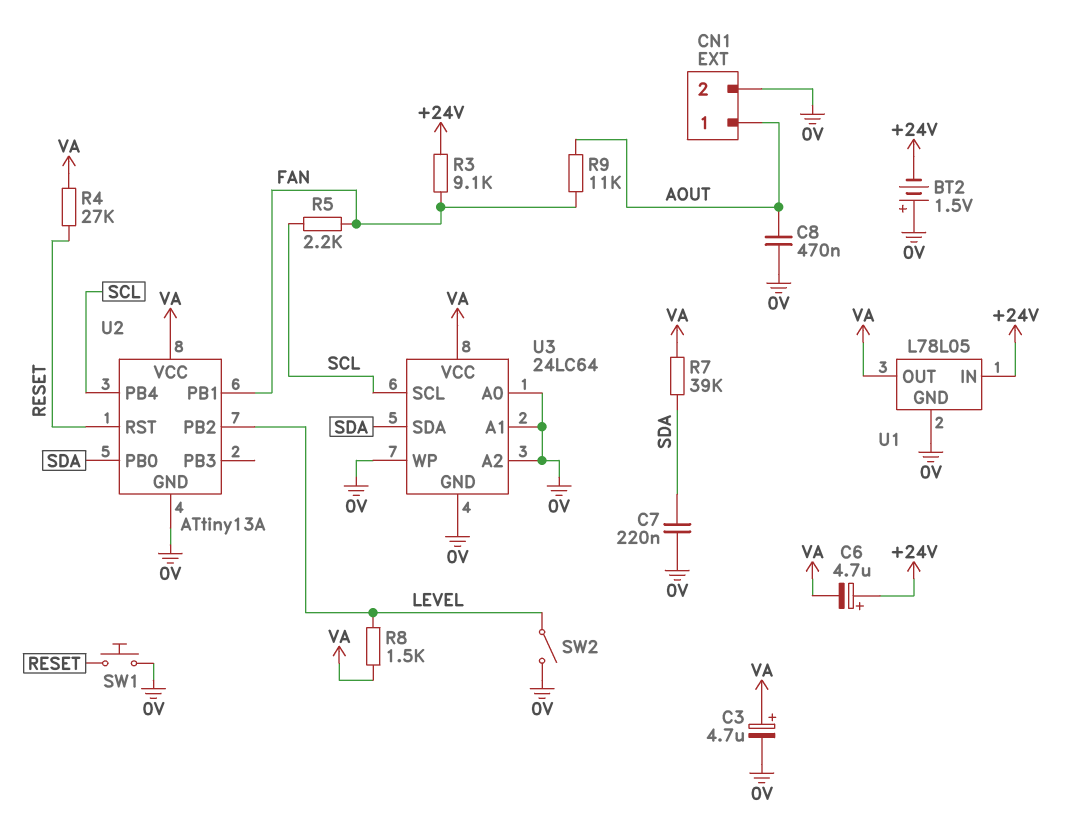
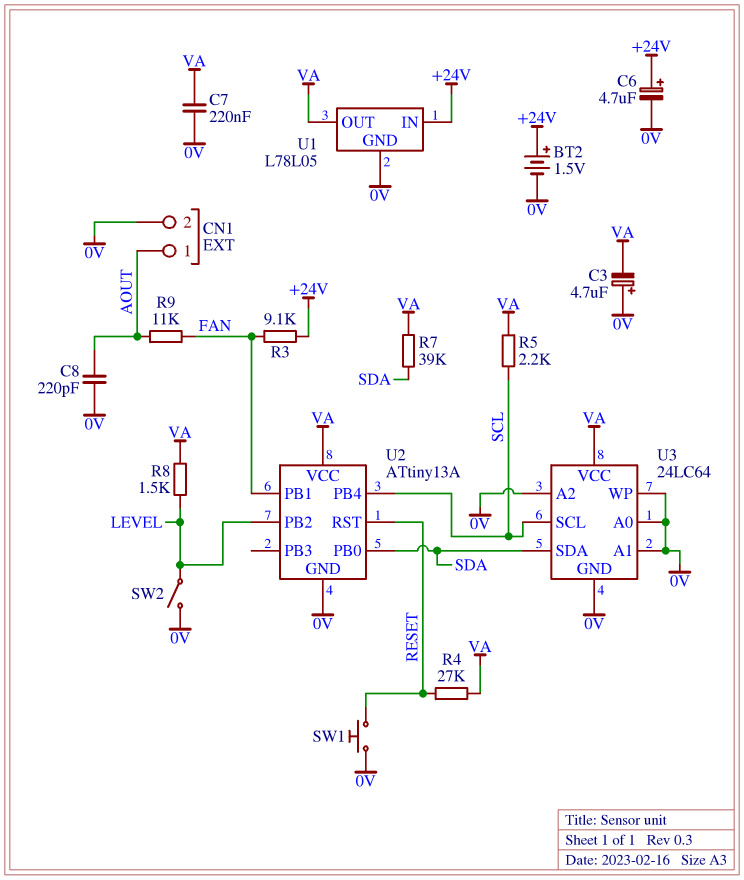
BT2: 1.5V (plus 0V, minus +24V) -> 1.5V (plus +24V, minus 0V)
C3: 4.7uF (plus VA, minus 0V) -> 4.7uF (plus 0V, minus VA)
C6: 4.7uF (plus +24V, minus VA) -> 4.7uF (plus +24V, minus 0V)
C7: 220nF (0V, SDA) -> 220nF (0V, VA)
C8: 470nF (0V, AOUT) -> 220pF (0V, AOUT)
R5: 2.2k (FAN, SCL) -> 2.2k (SCL, VA)

